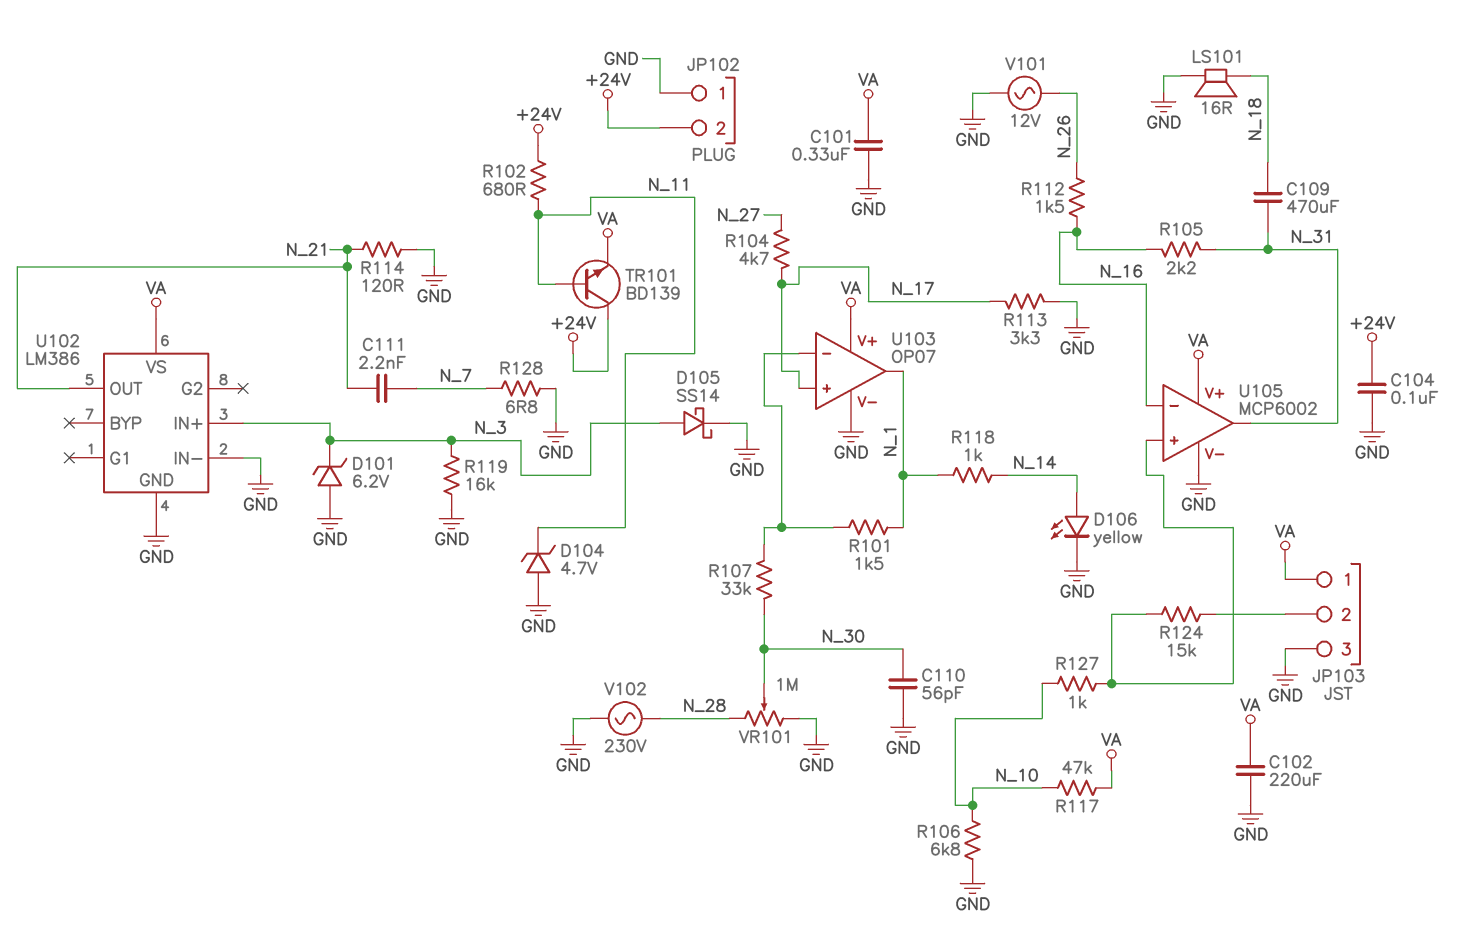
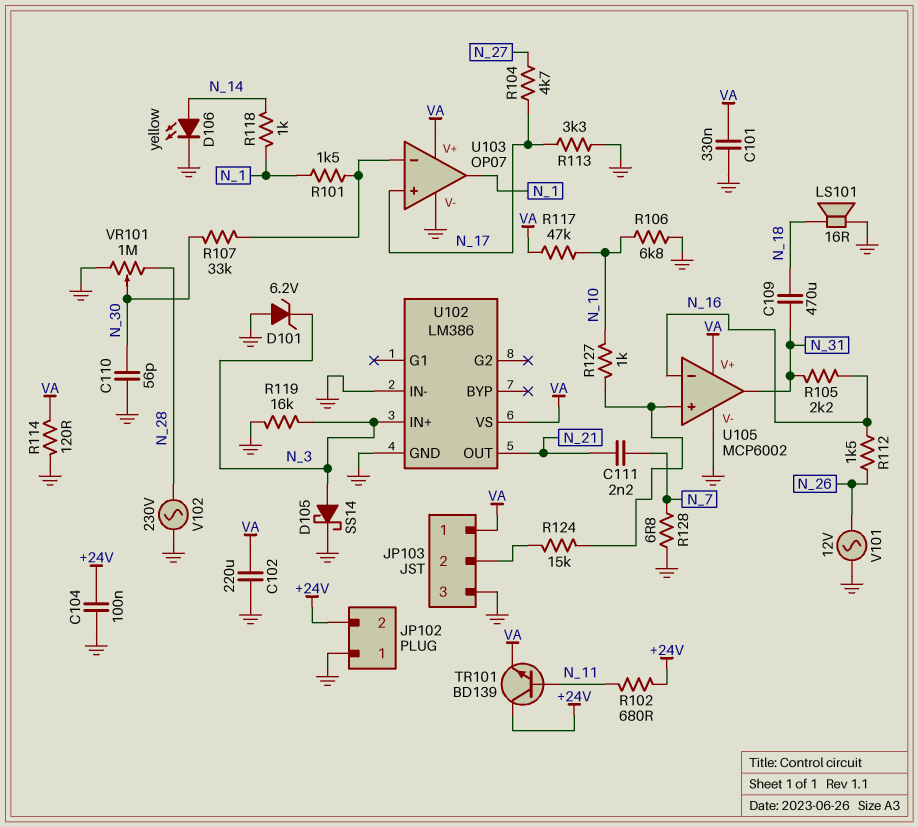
D104: zener 4.7V (A GND, K N_11) -> none
R114: 120 (GND, N_21) -> 120 (GND, VA)

